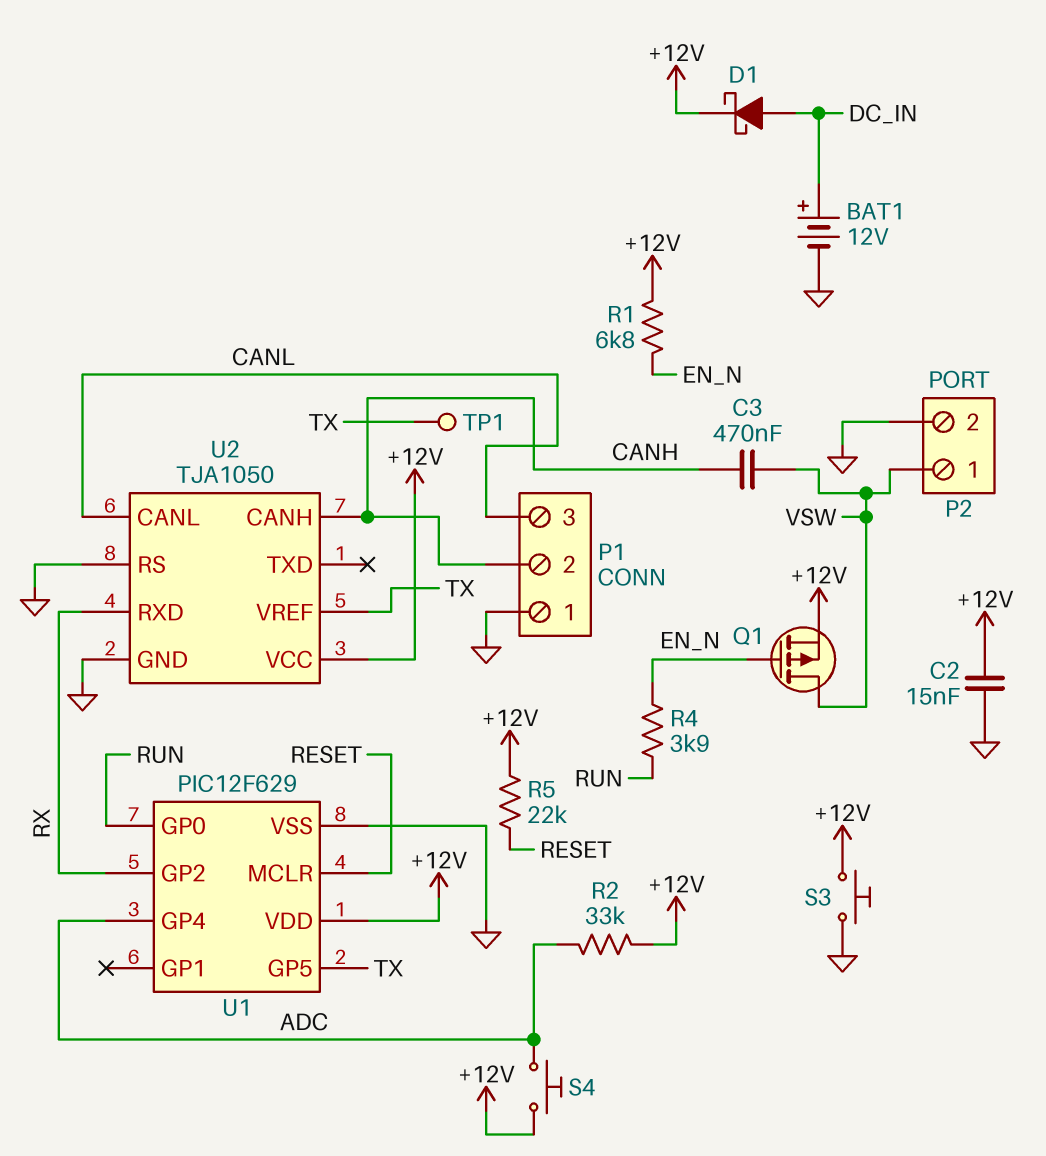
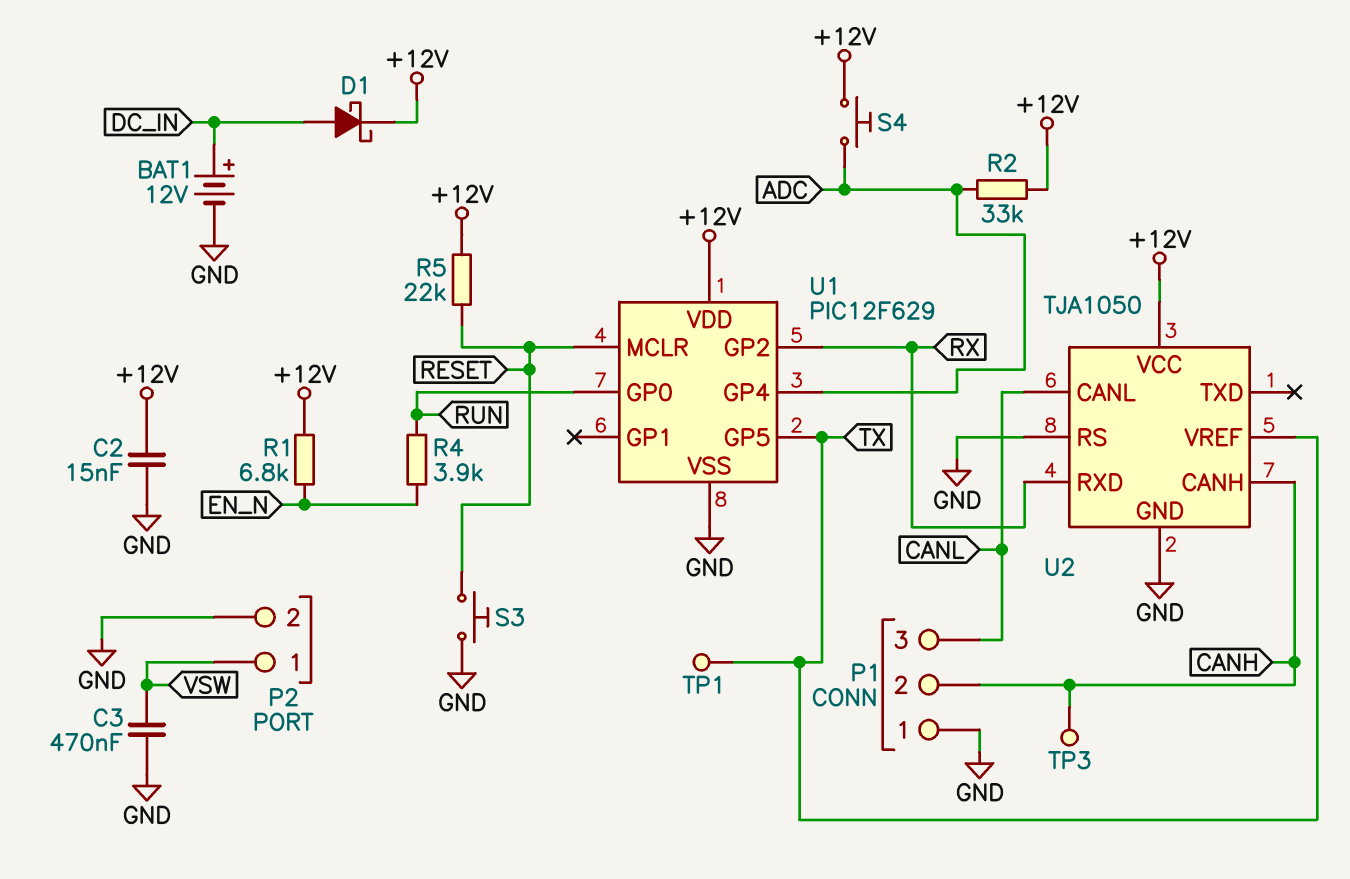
C3: 470nF (CANH, VSW) -> 470nF (GND, VSW)
Q1: PMOS (G EN_N, D VSW, S +12V) -> none
S3: button (+12V, GND) -> button (GND, RESET)
TP3: none -> test point (CANH)

